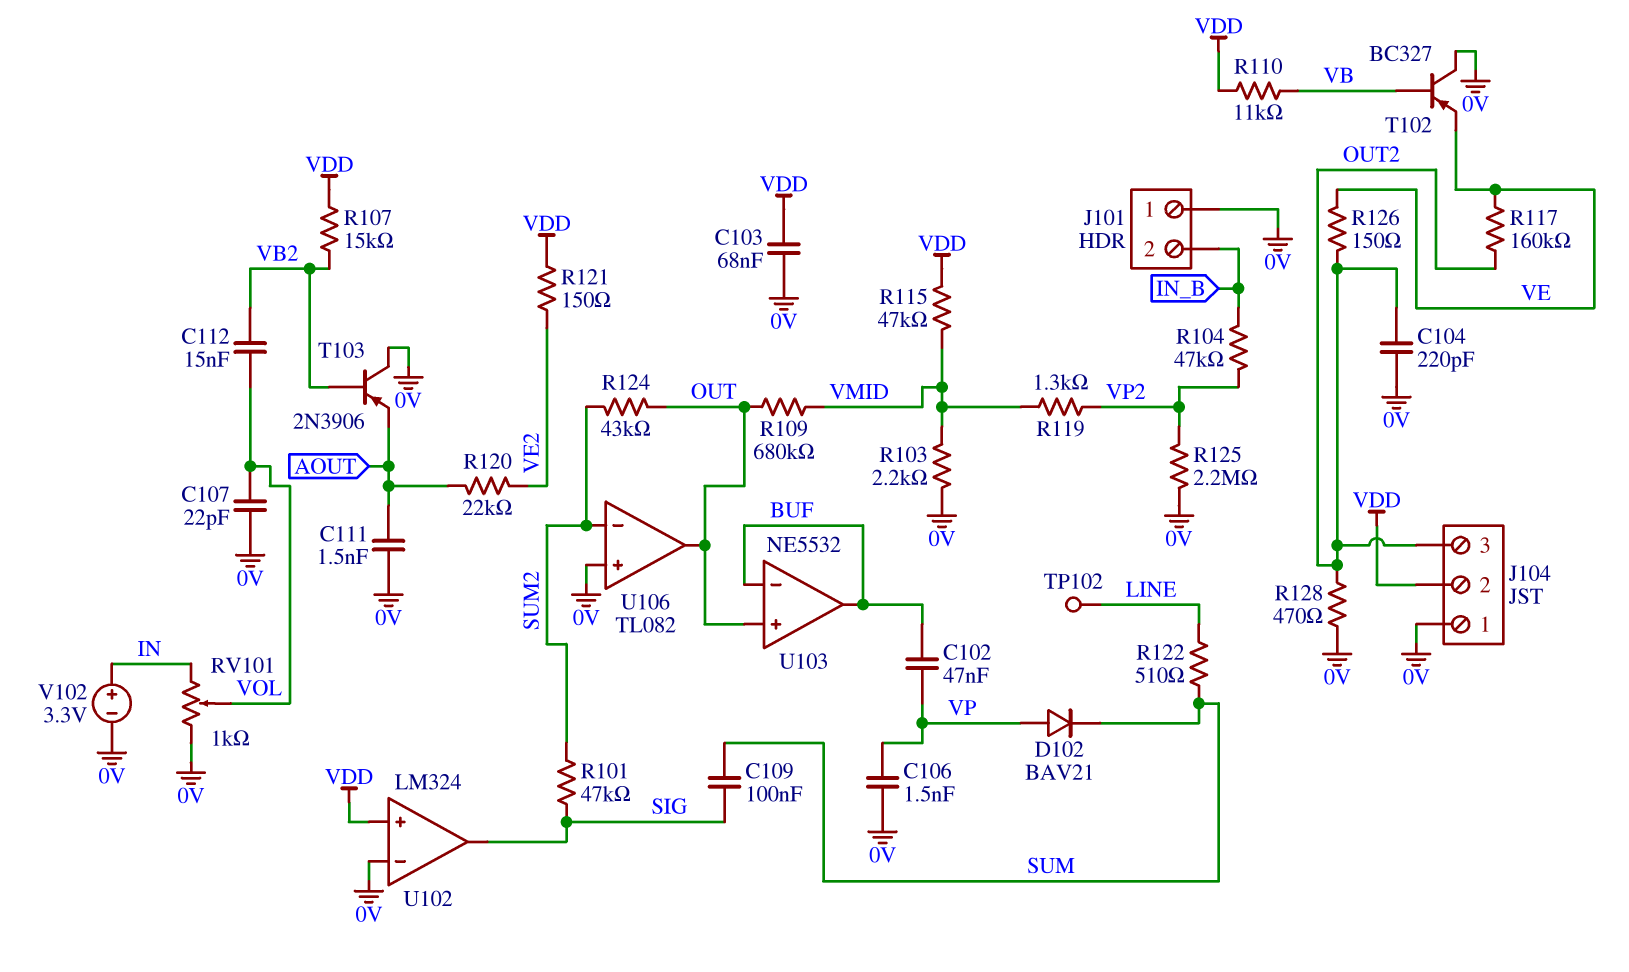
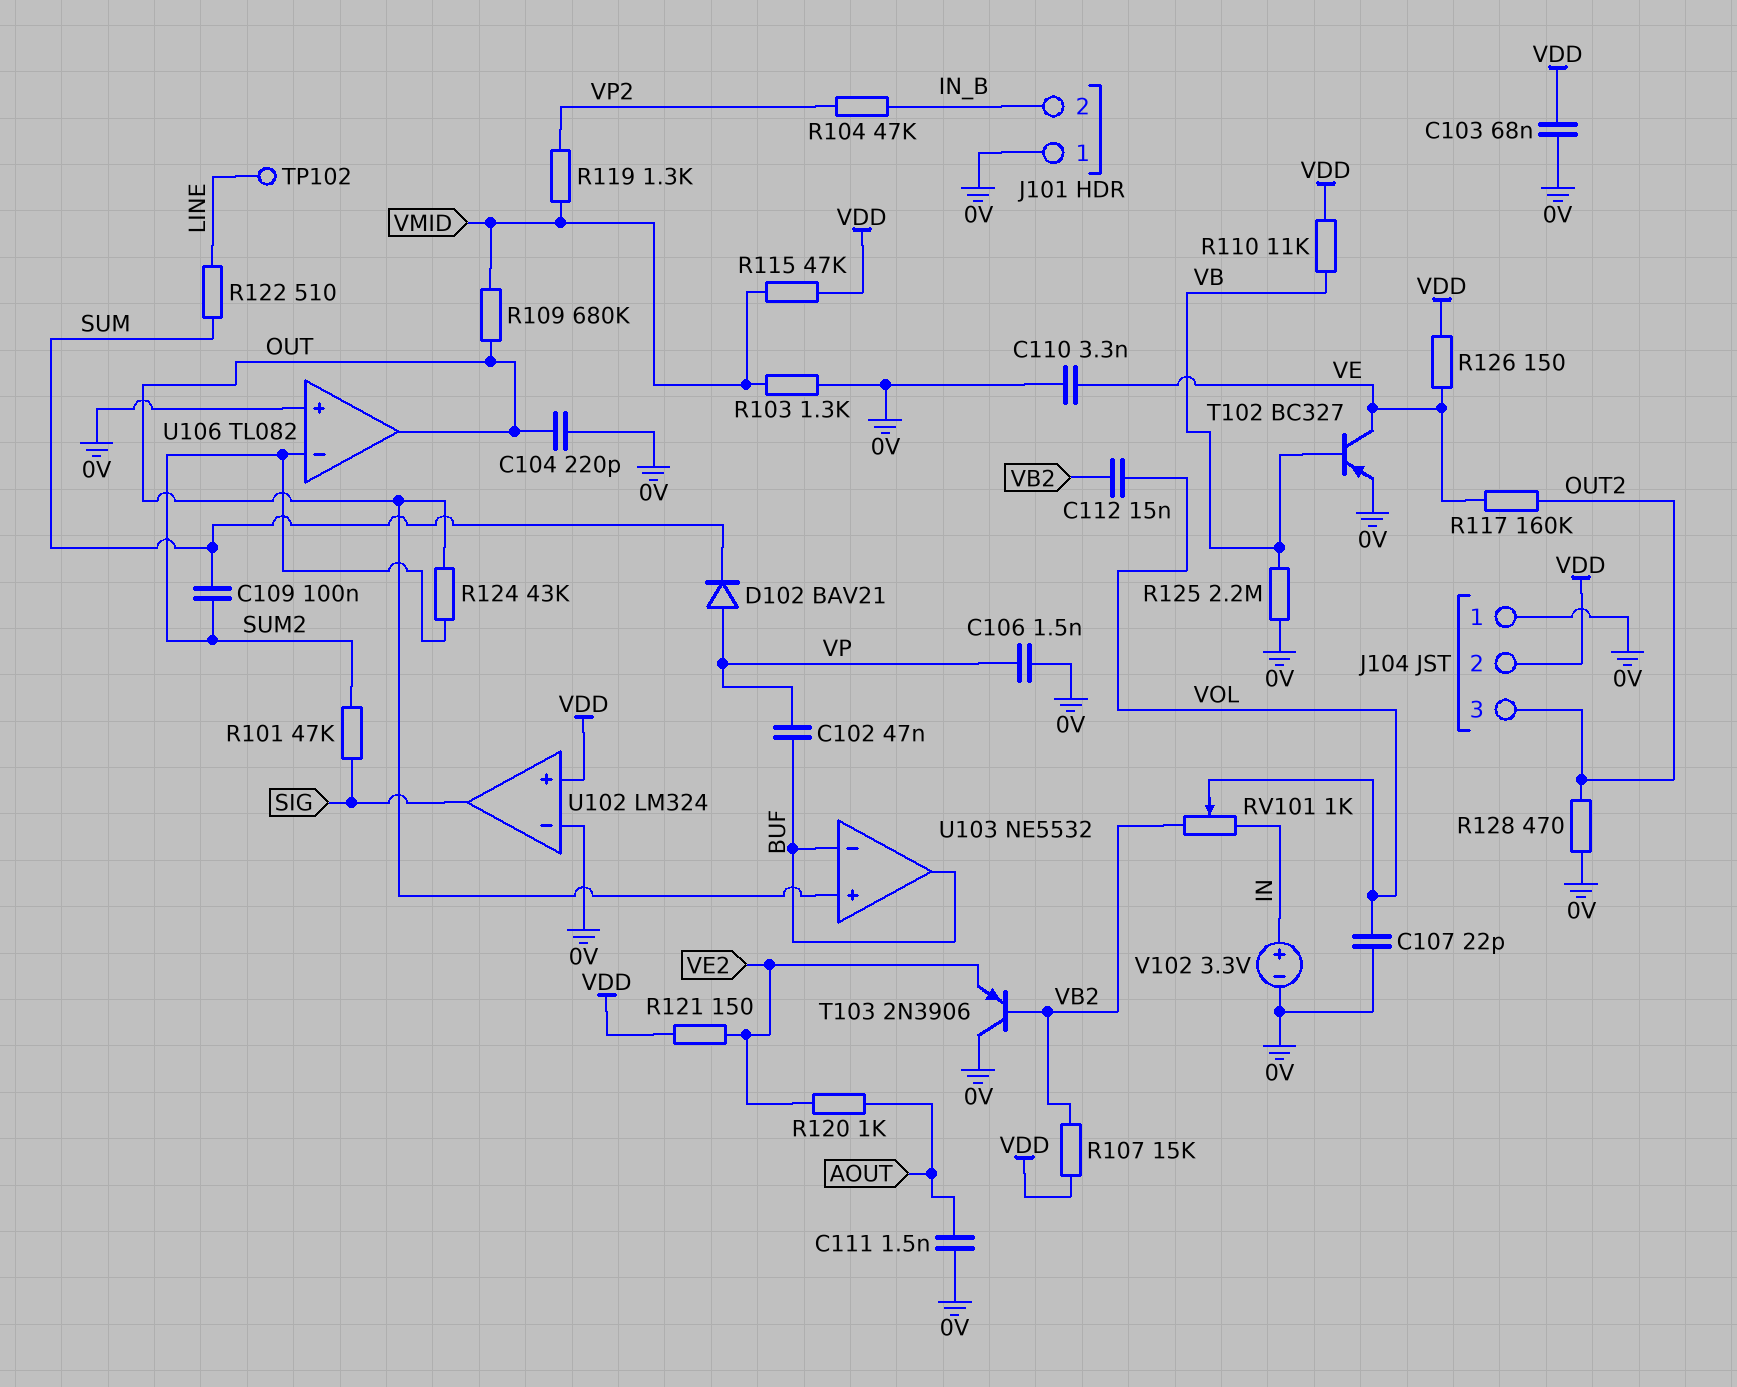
C104: 220pF (0V, OUT2) -> 220pF (0V, OUT)
C109: 100nF (SIG, SUM) -> 100nF (SUM, SUM2)
C110: none -> 3.3nF (0V, VE)
R103: 2.2k (0V, VMID) -> 1.3k (0V, VMID)
R120: 22k (AOUT, VE2) -> 1k (AOUT, VE2)
R125: 2.2M (0V, VP2) -> 2.2M (0V, VB)
R126: 150 (OUT2, VE) -> 150 (VDD, VE)
RV101: 1k (0V, IN, wiper VOL) -> 1k (IN, VB2, wiper VOL)
T102: PNP BC327 (B VB, C 0V, E VE) -> PNP BC327 (B VB, C VE, E 0V)
T103: PNP 2N3906 (B VB2, C 0V, E AOUT) -> PNP 2N3906 (B VB2, C 0V, E VE2)

